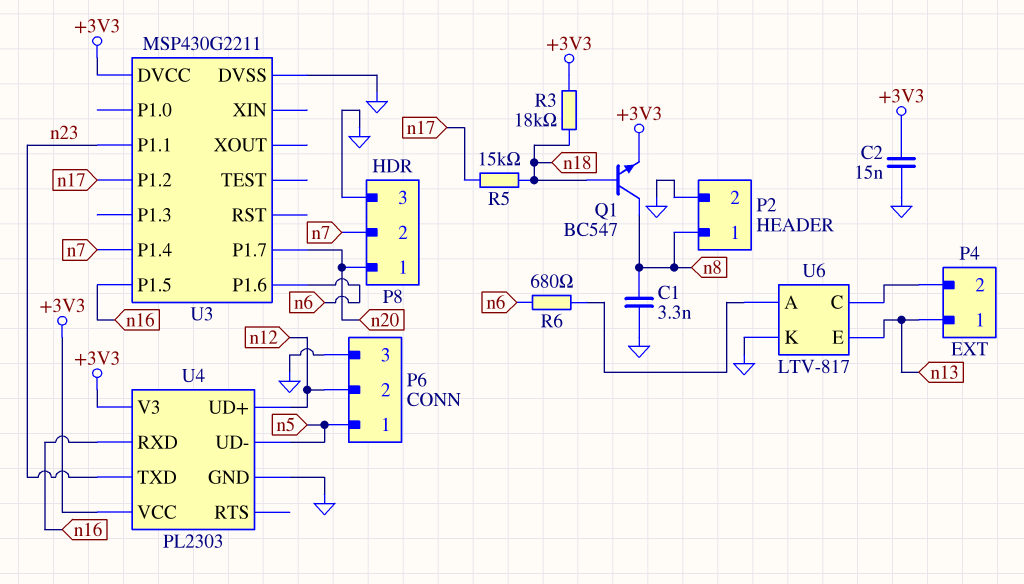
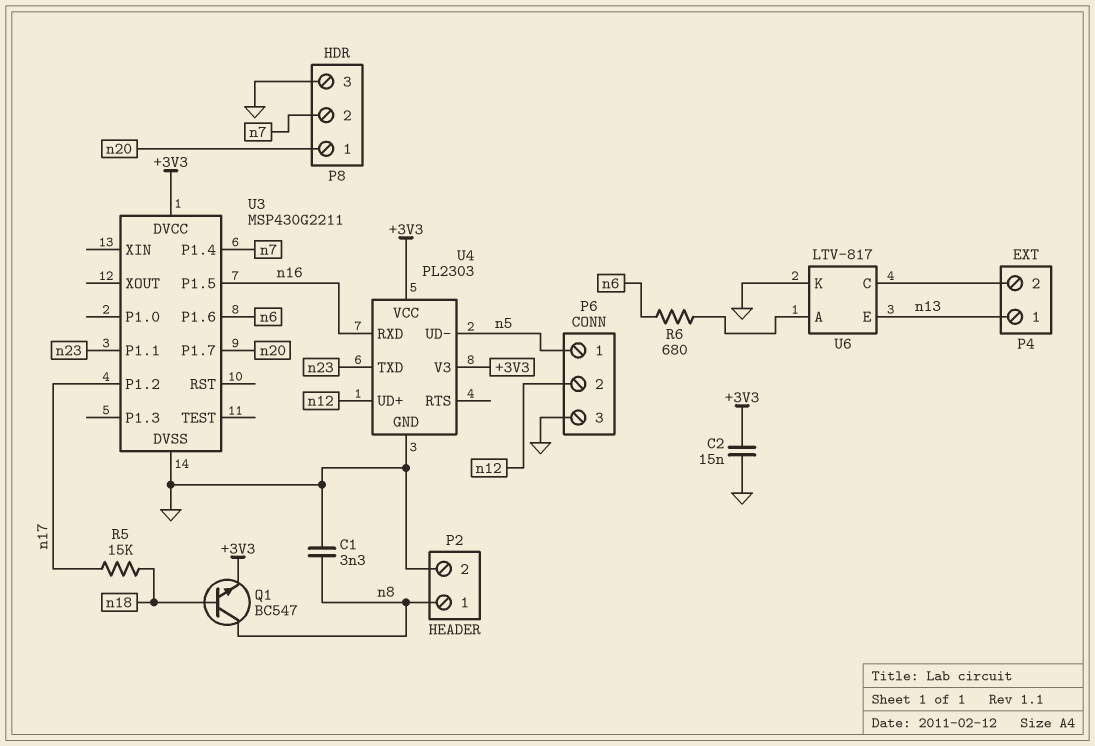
R3: 18k (+3V3, n18) -> none

